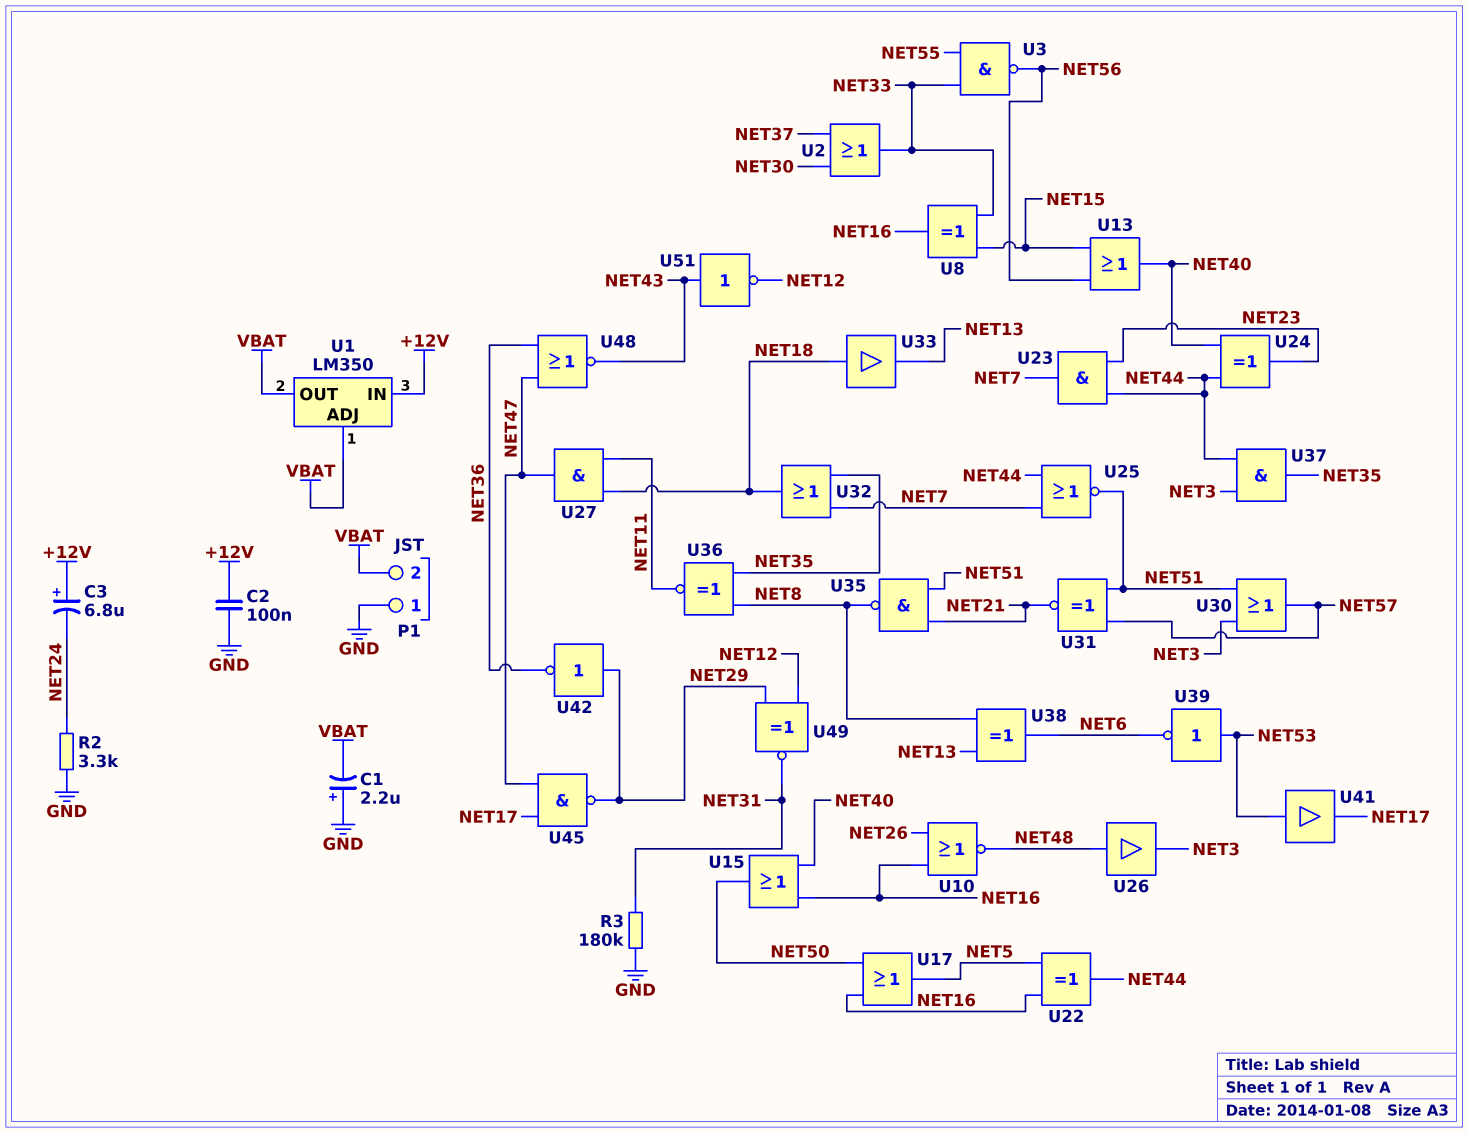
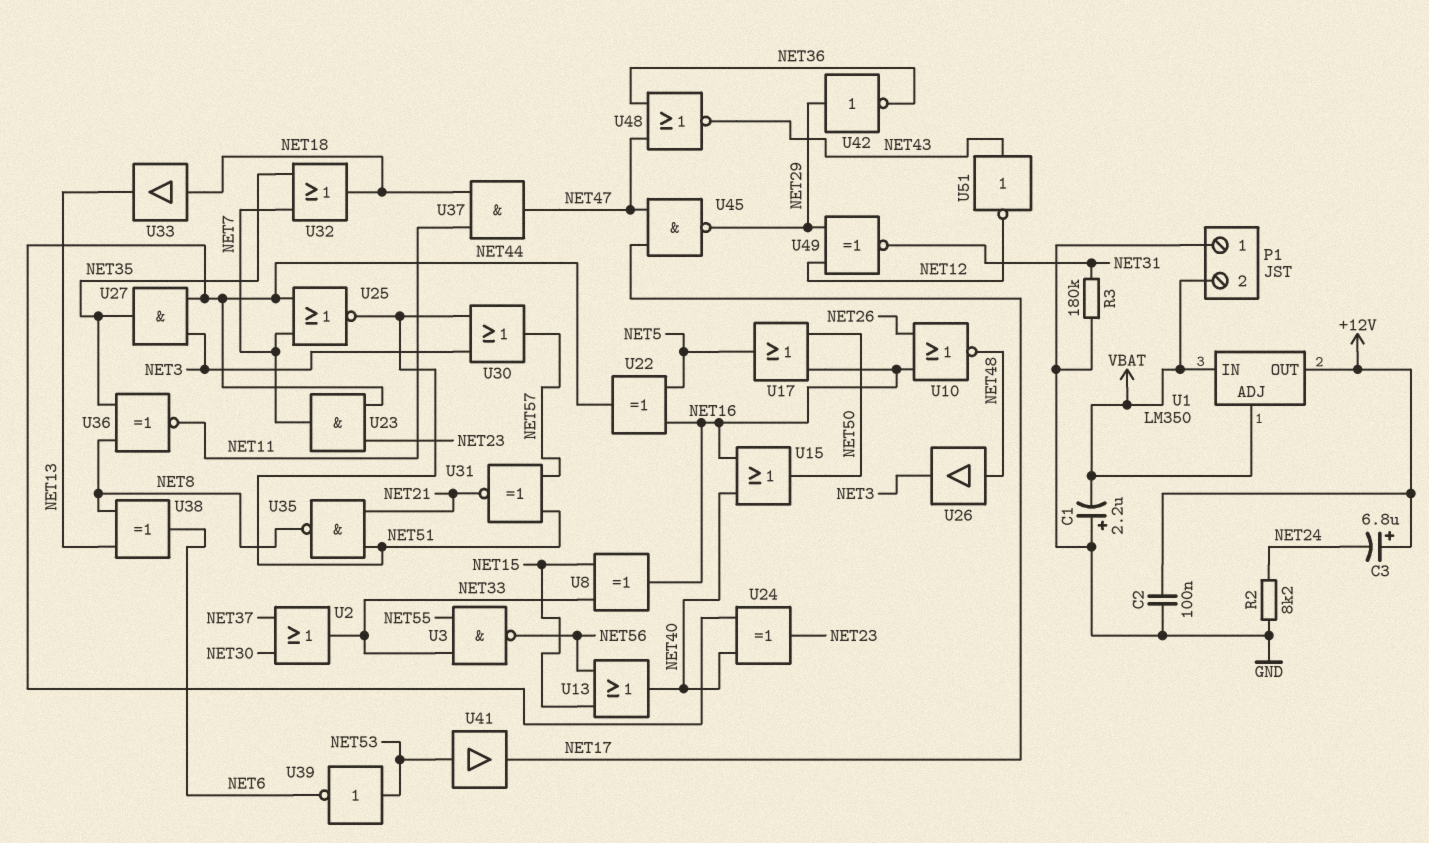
R2: 3.3k (GND, NET24) -> 8.2k (GND, NET24)
U1 pin IN: +12V -> VBAT
U1 pin OUT: VBAT -> +12V
U27: AND (in NET11, in NET18, out NET47) -> AND (in NET3, in NET44, out NET35)
U37: AND (in NET3, in NET44, out NET35) -> AND (in NET11, in NET18, out NET47)

